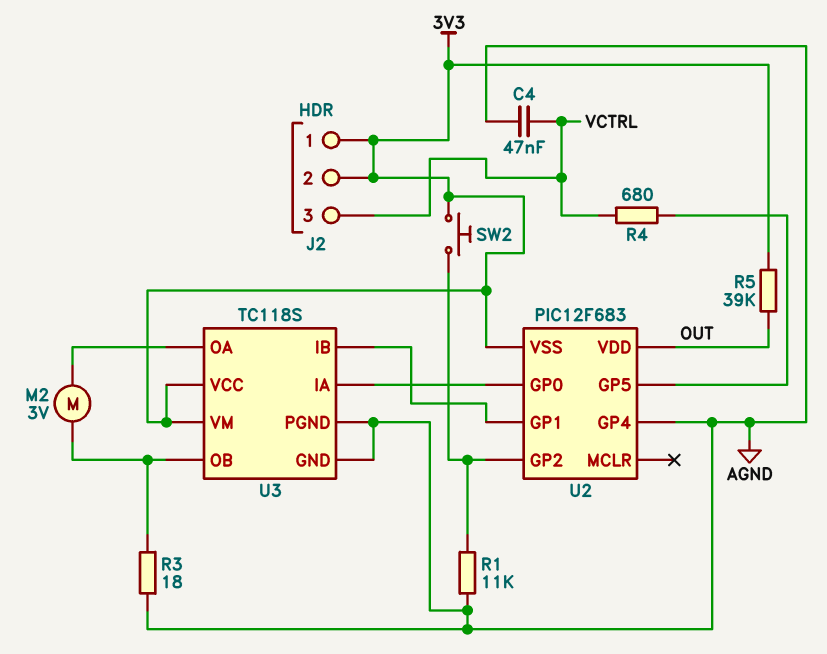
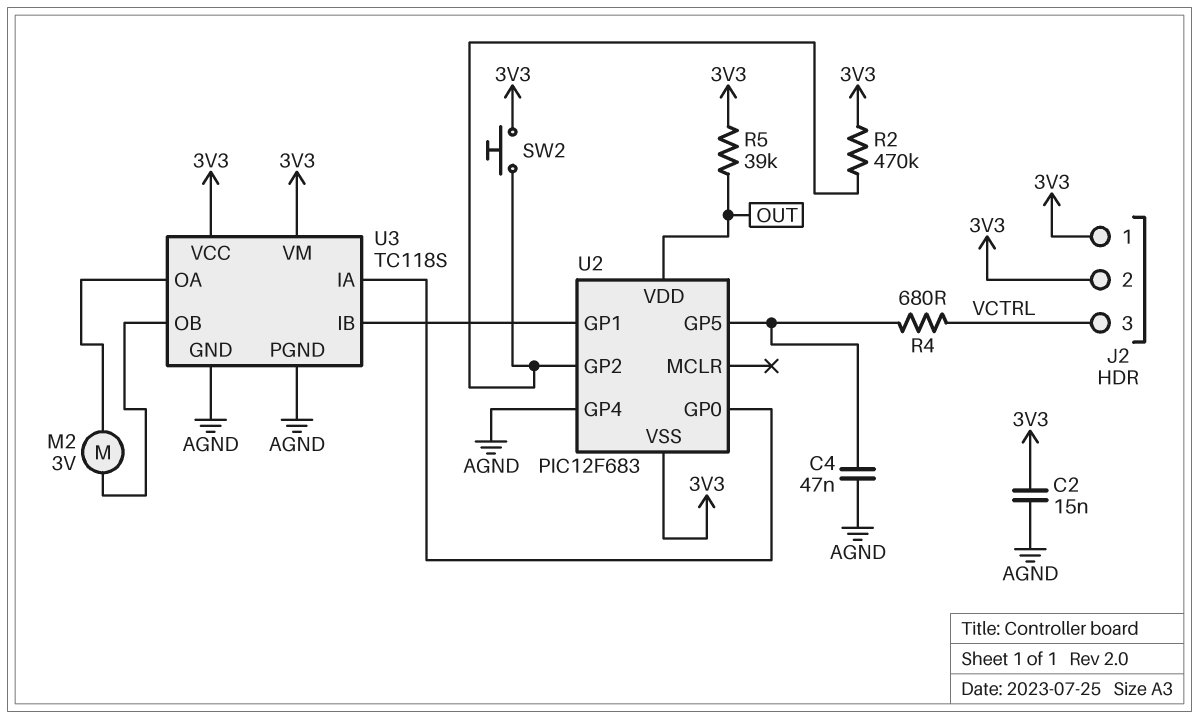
C2: none -> 15nF (3V3, AGND)
C4: 47nF (AGND, VCTRL) -> 47nF (AGND, U2/GP5)
R1: 11k (AGND, U2/GP2) -> none
R2: none -> 470k (3V3, U2/GP2)
R3: 18 (AGND, U3/OB) -> none

